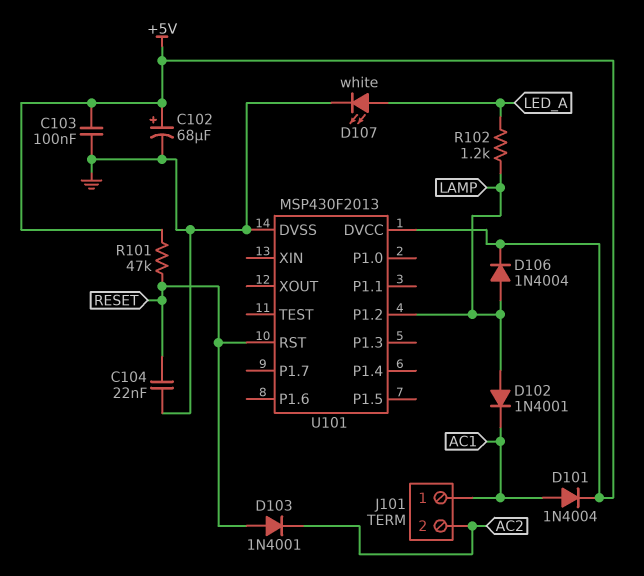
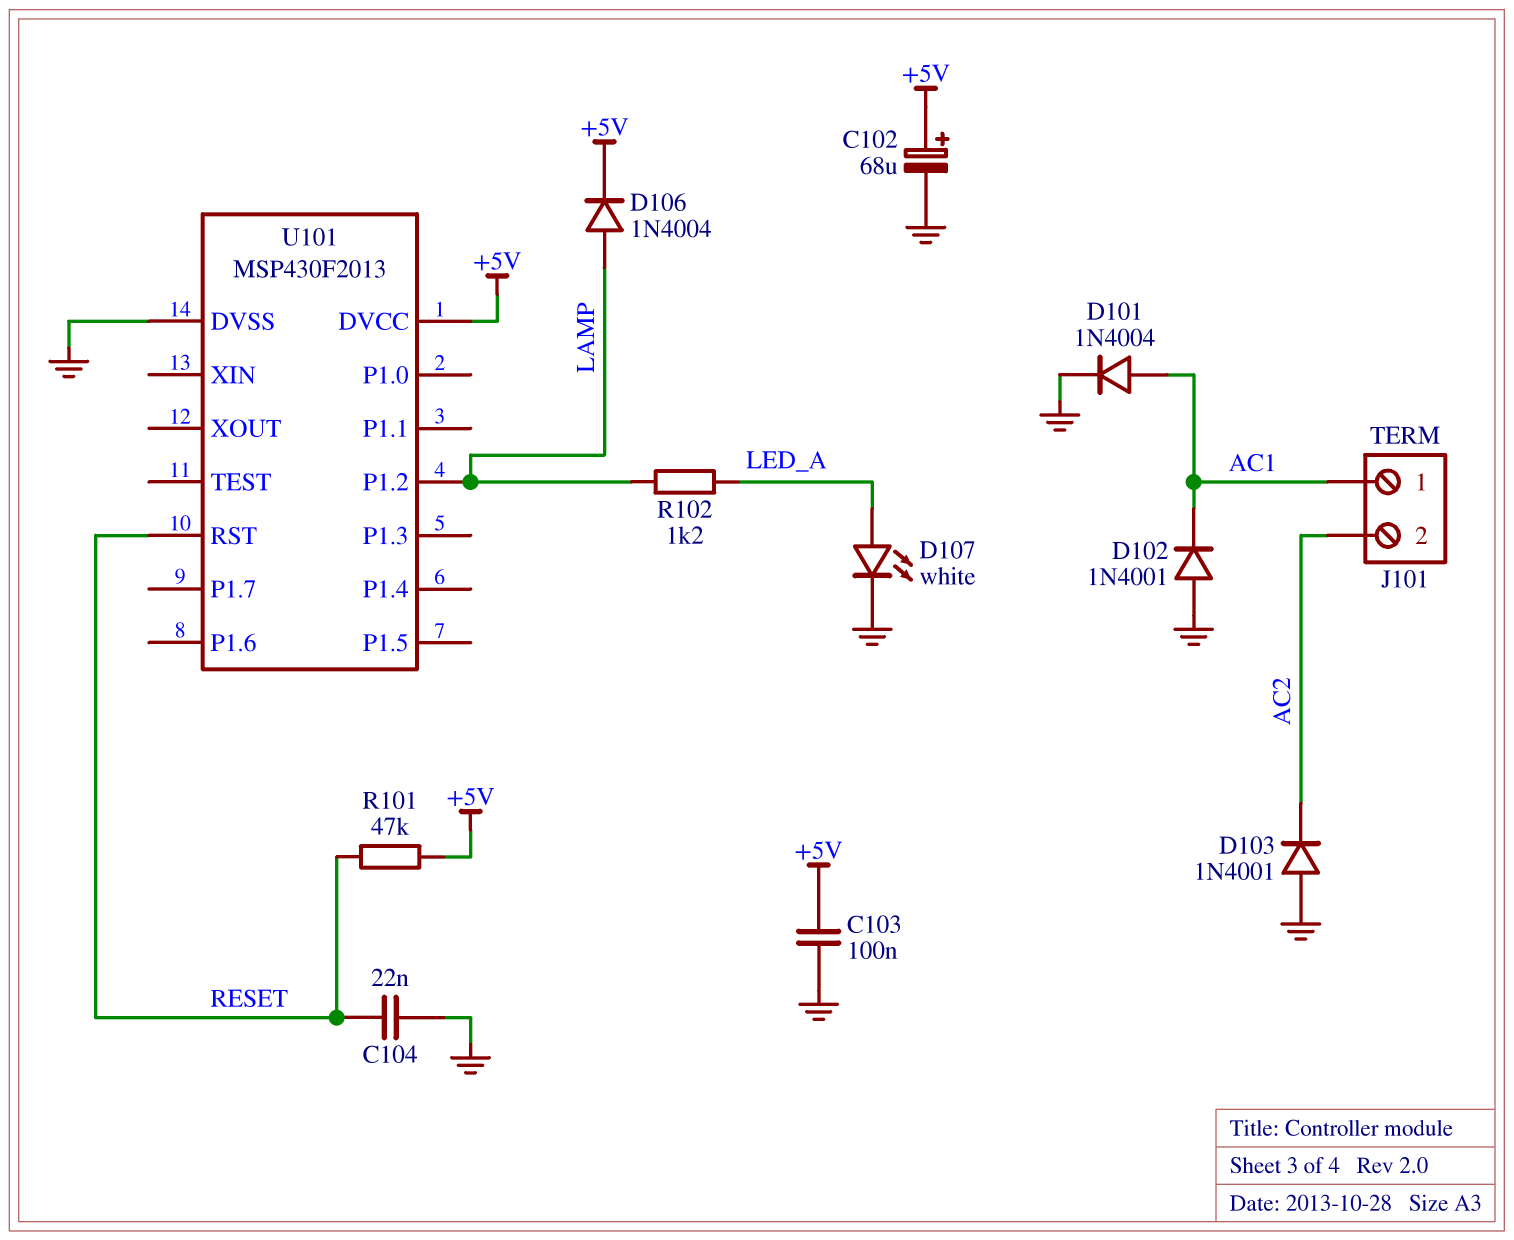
D101: diode 1N4004 (A AC1, K +5V) -> diode 1N4004 (A AC1, K GND)
D102: diode 1N4001 (A LAMP, K AC1) -> diode 1N4001 (A GND, K AC1)
D103: diode 1N4001 (A RESET, K AC2) -> diode 1N4001 (A GND, K AC2)

